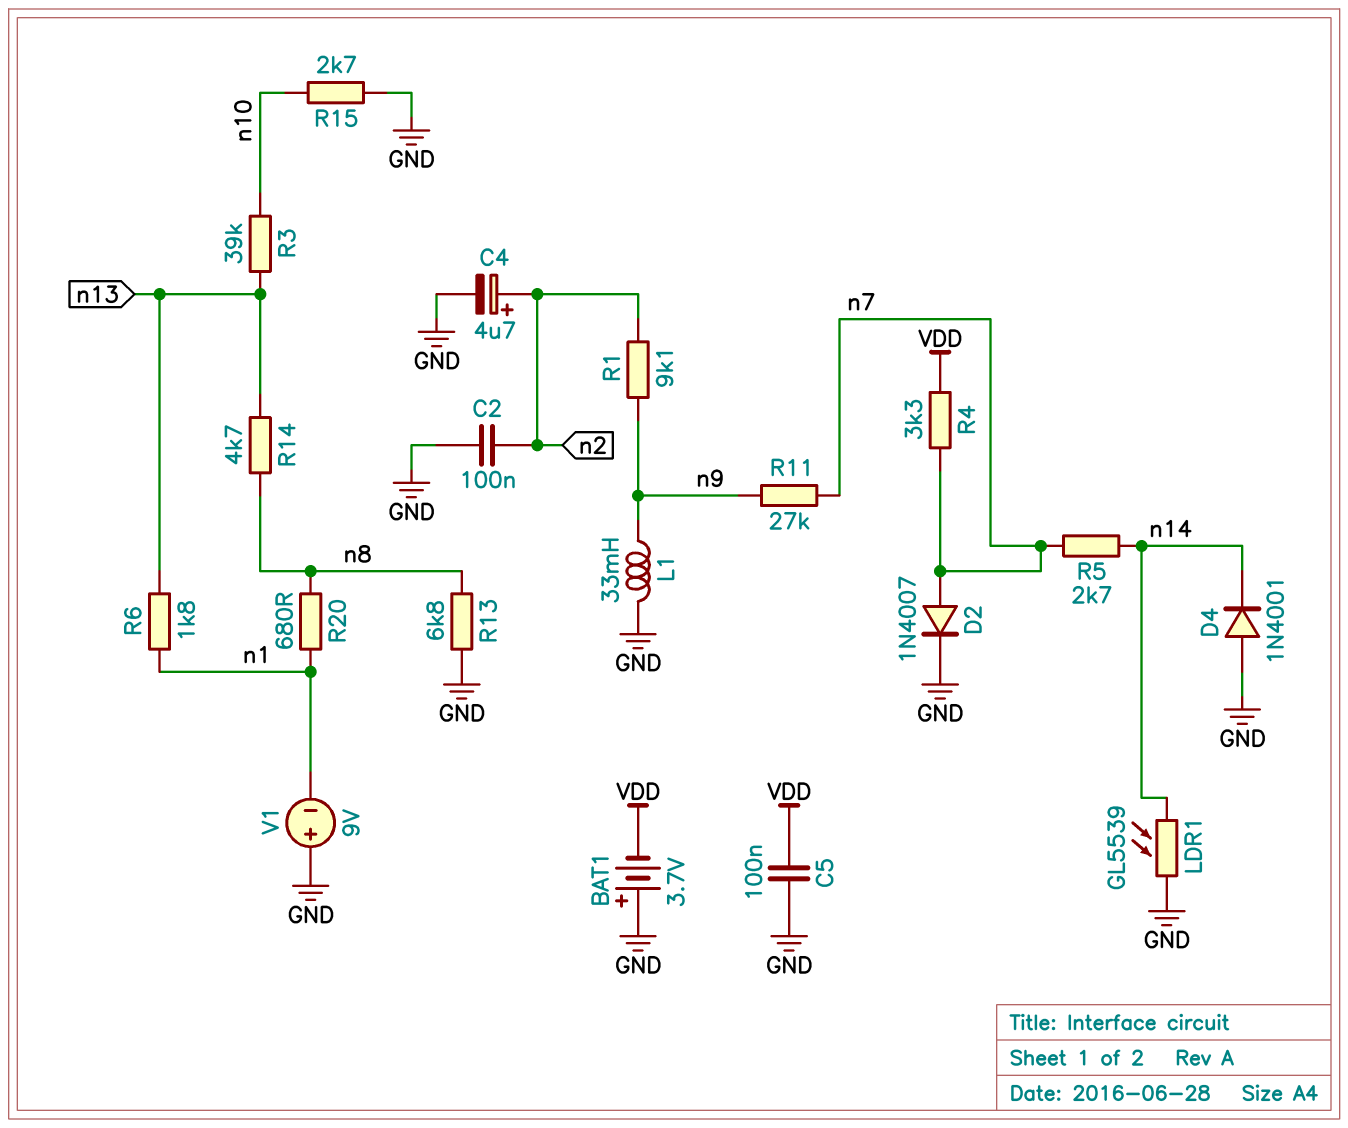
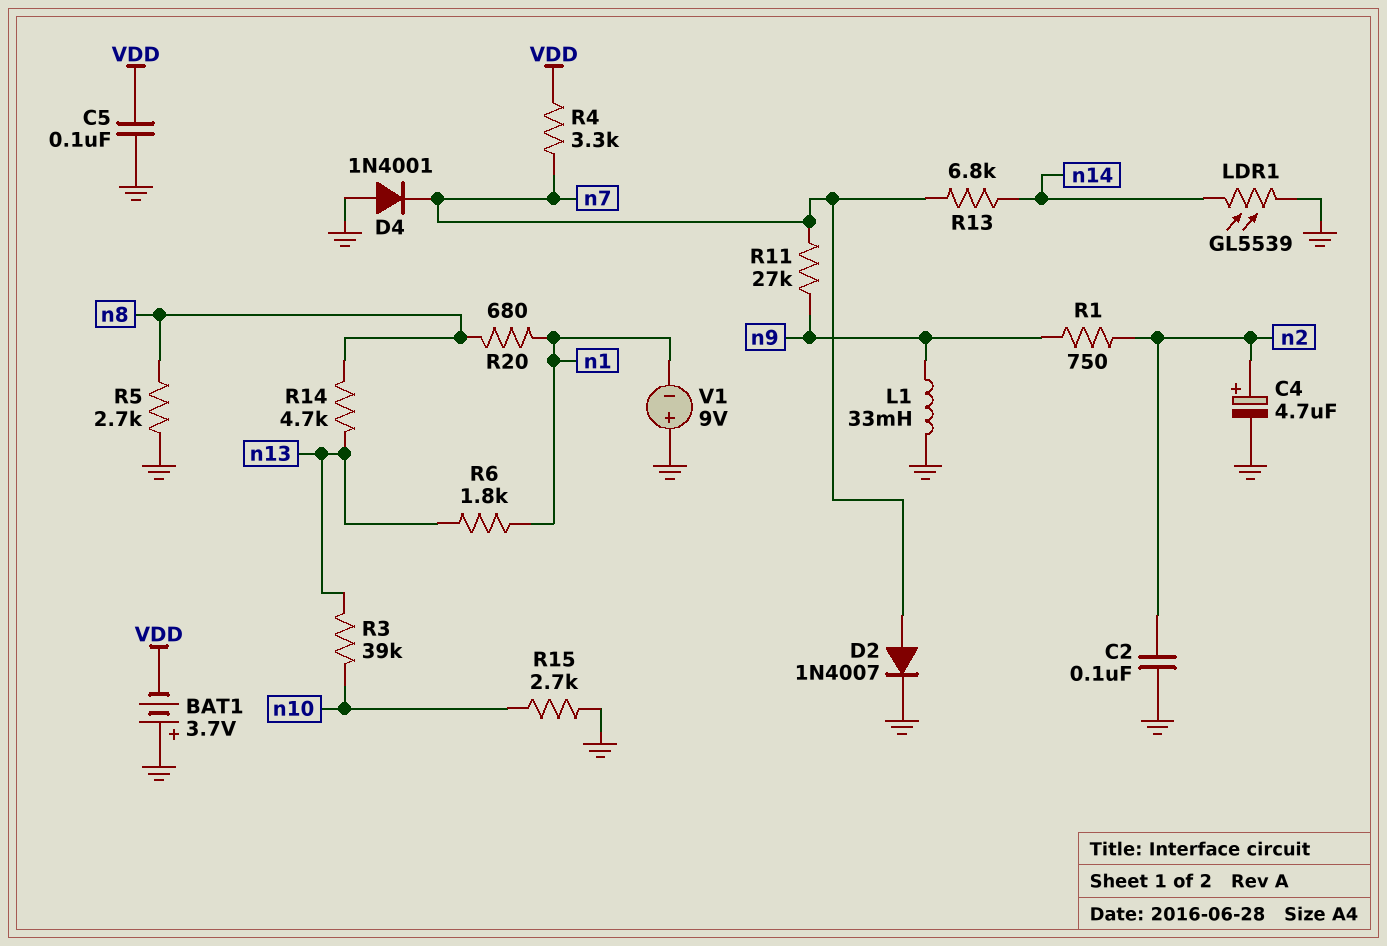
D4: diode 1N4001 (A GND, K n14) -> diode 1N4001 (A GND, K n7)
R1: 9.1k (n2, n9) -> 750 (n2, n9)
R5: 2.7k (n7, n14) -> 2.7k (GND, n8)
R13: 6.8k (GND, n8) -> 6.8k (n7, n14)

